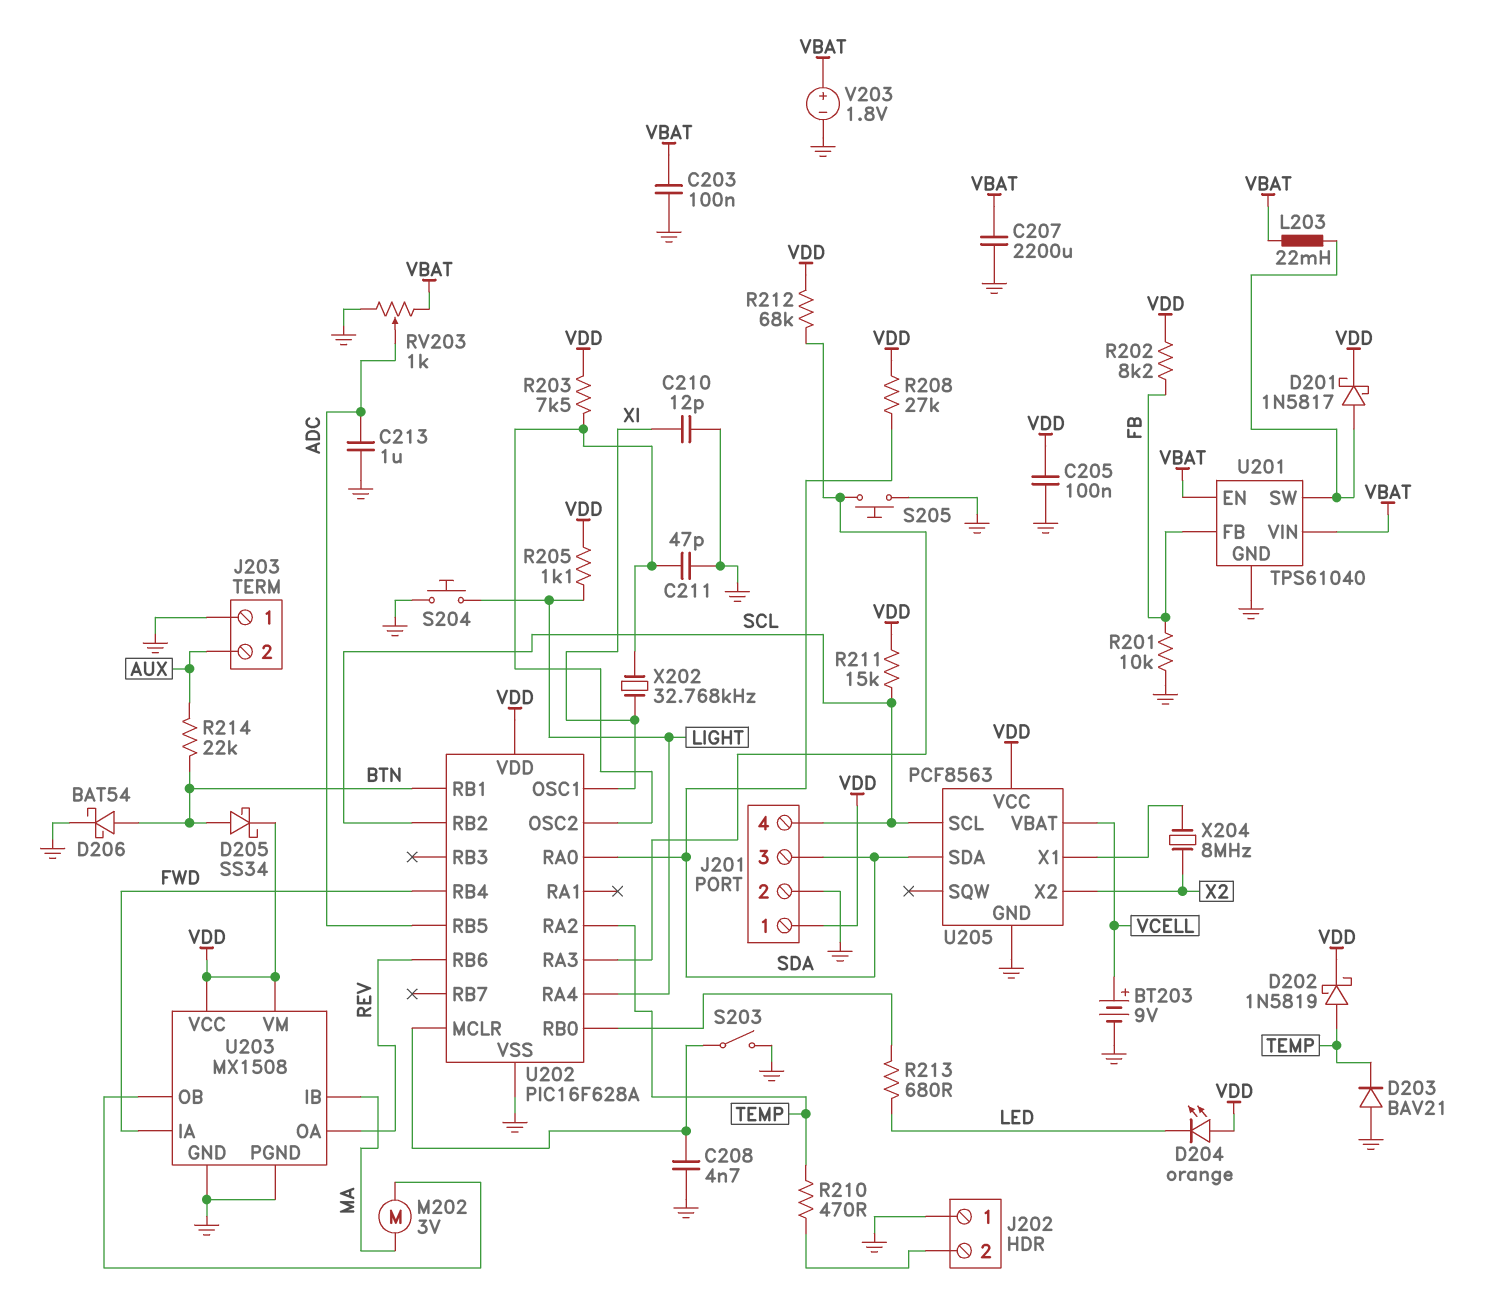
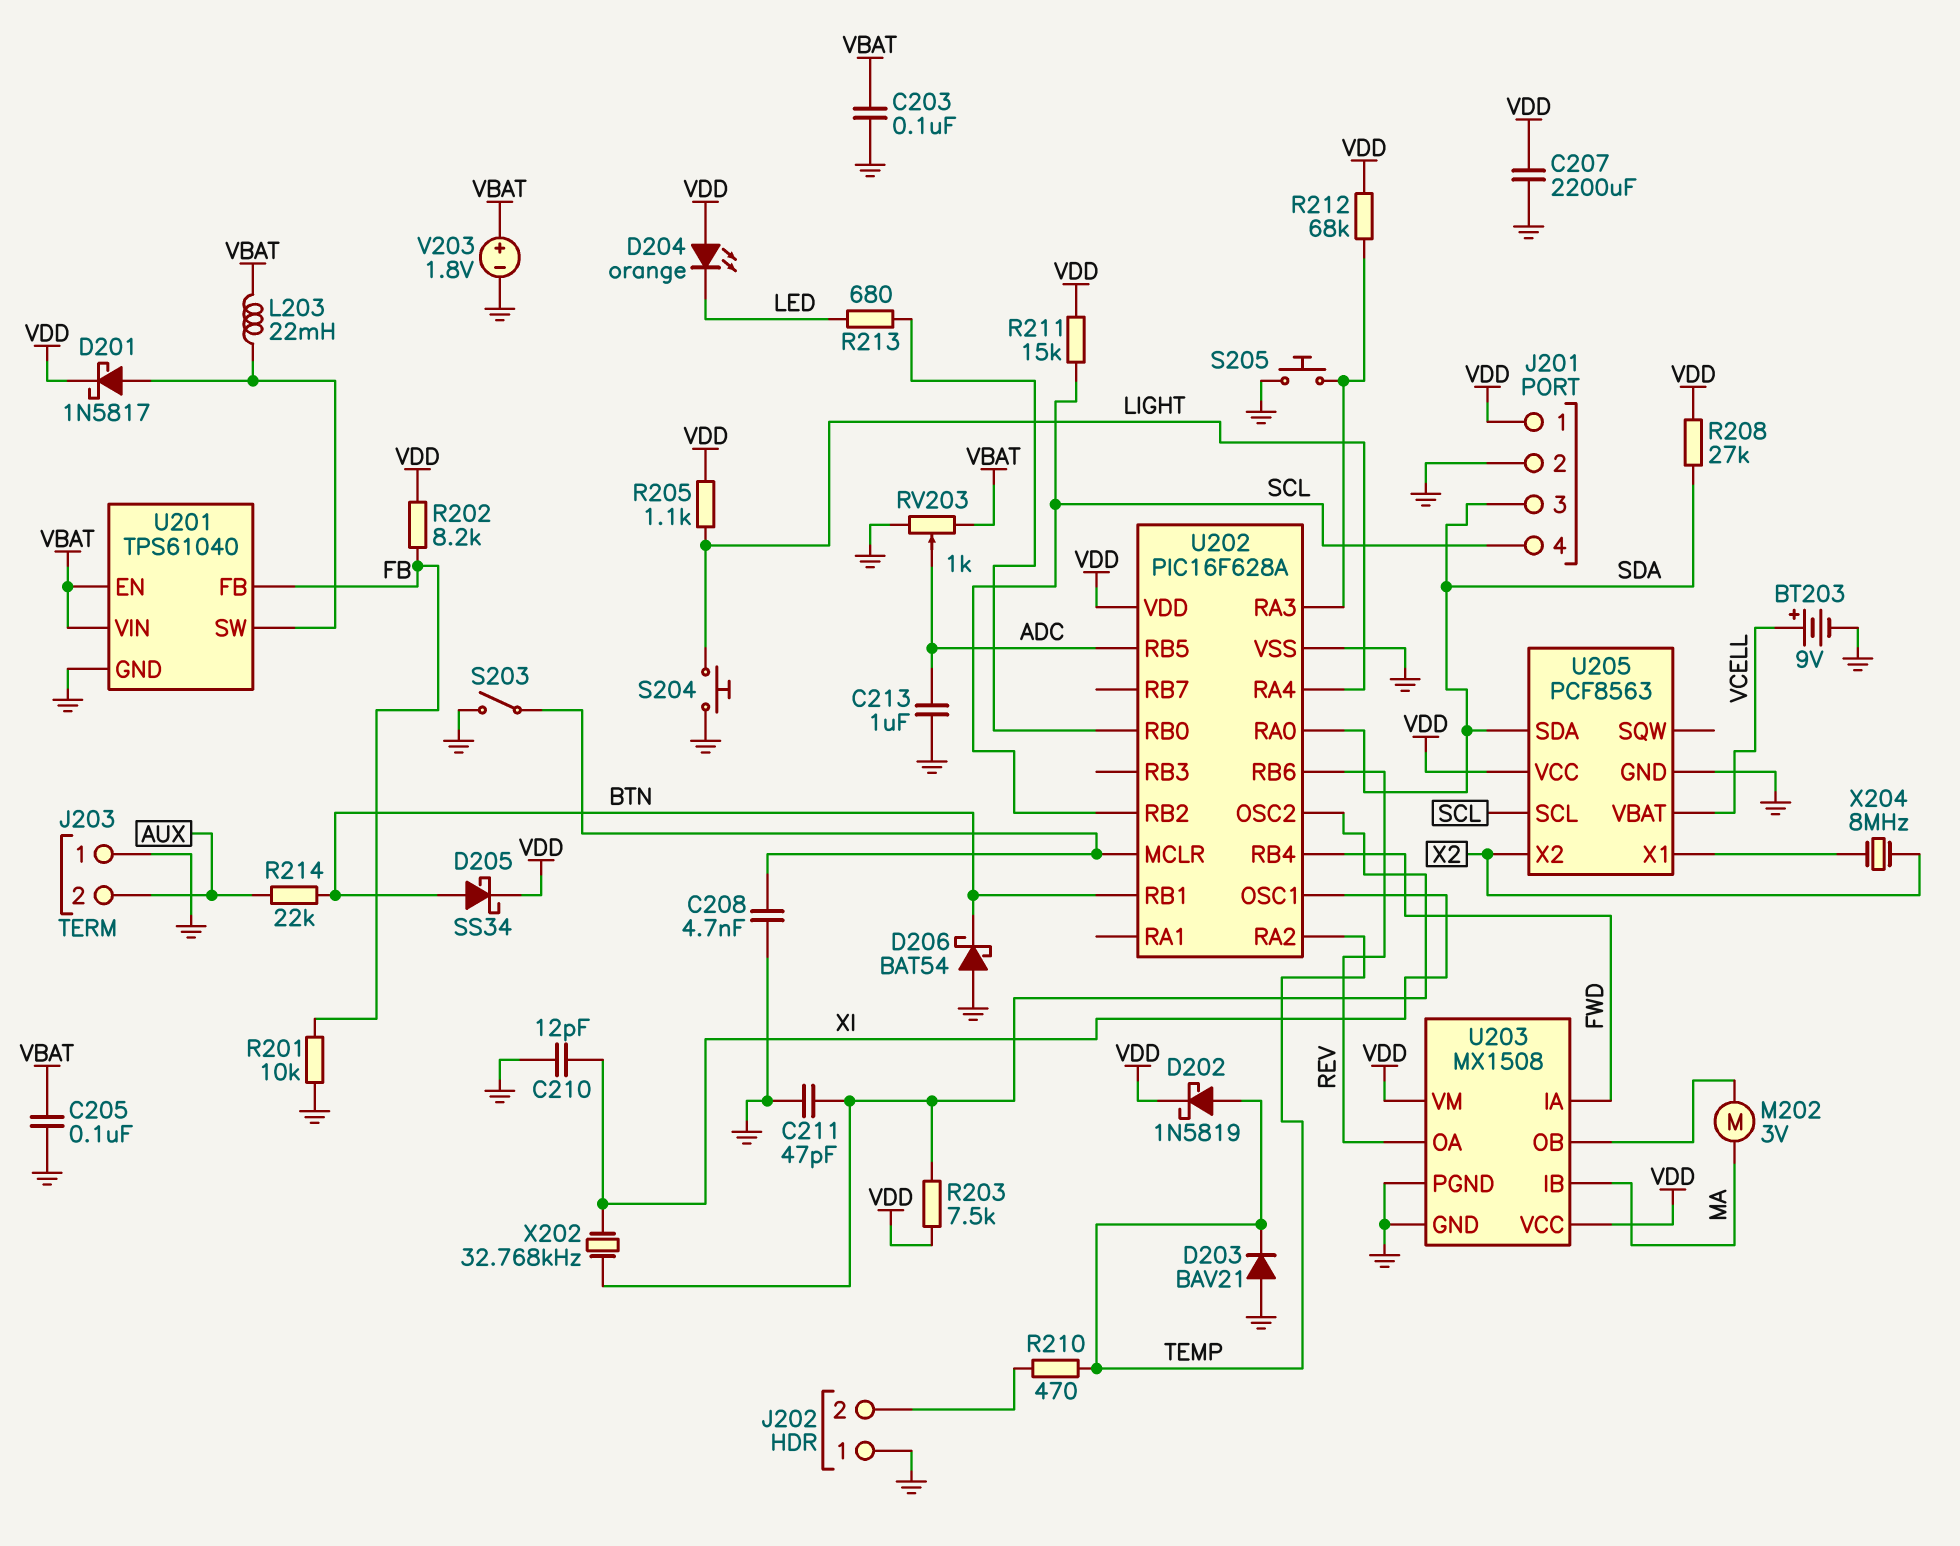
C205: 100nF (GND, VDD) -> 100nF (GND, VBAT)
C207: 2200uF (GND, VBAT) -> 2200uF (GND, VDD)
D206: schottky BAT54 (A BTN, K GND) -> schottky BAT54 (A GND, K BTN)

